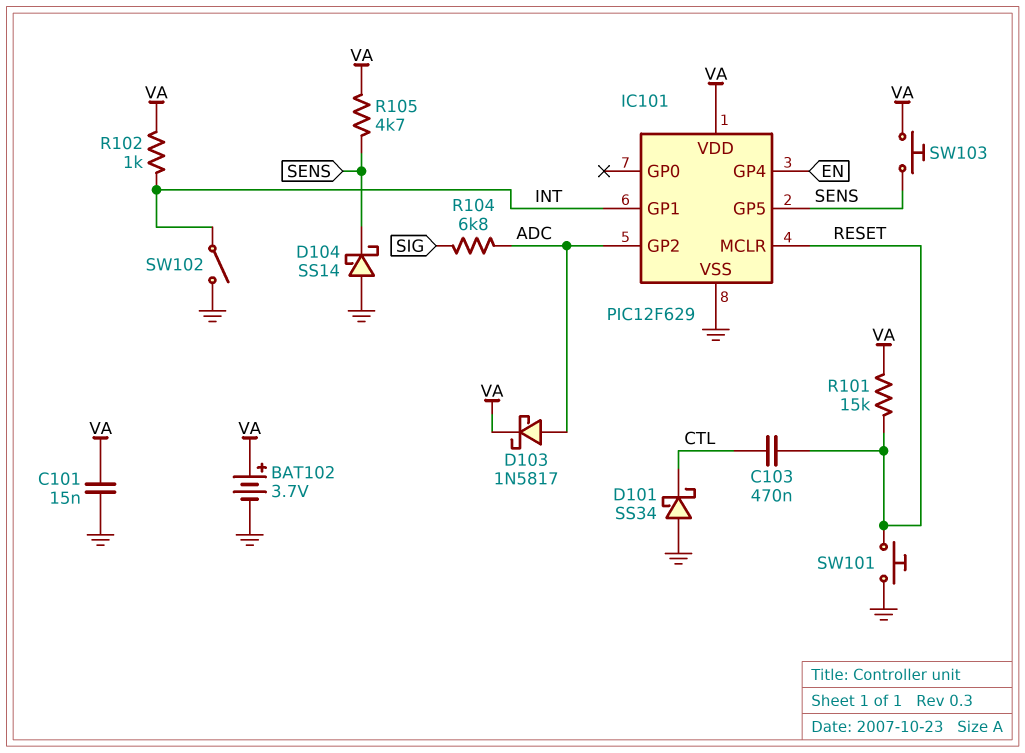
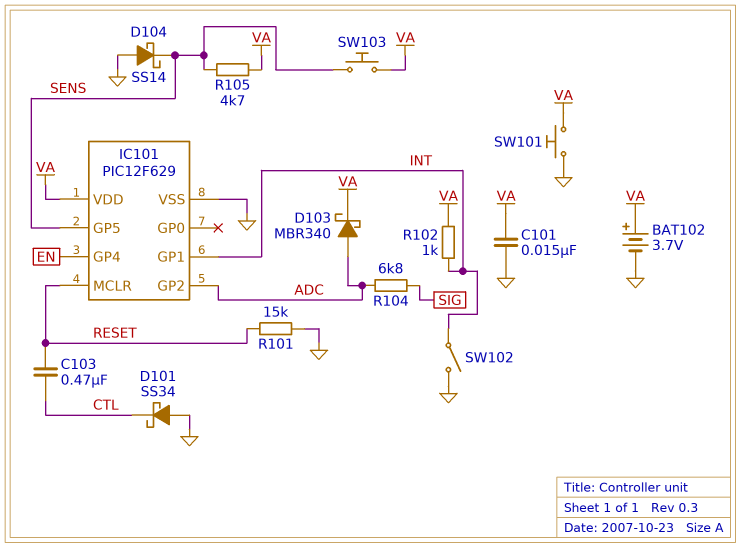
D103: schottky 1N5817 (A ADC, K VA) -> schottky MBR340 (A ADC, K VA)
R101: 15k (RESET, VA) -> 15k (GND, RESET)
SW101: button (GND, RESET) -> button (GND, VA)

